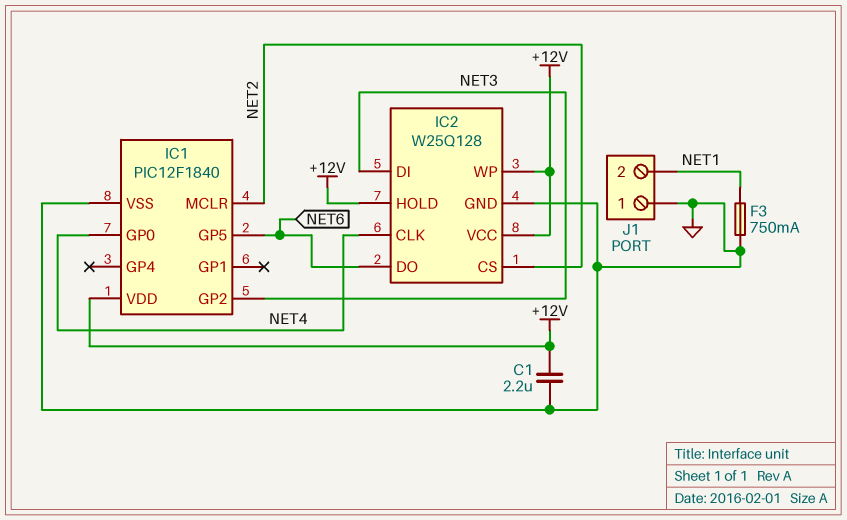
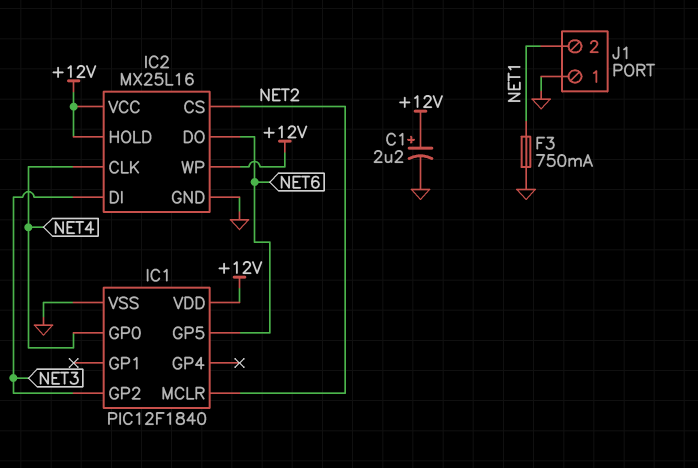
C1: 2.2uF (+12V, GND) -> 2.2uF (plus +12V, minus GND)
IC2: W25Q128 -> MX25L16

